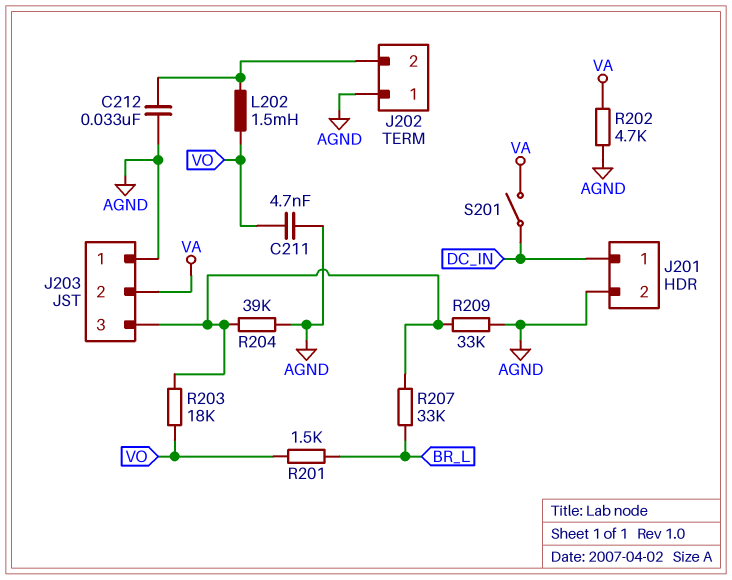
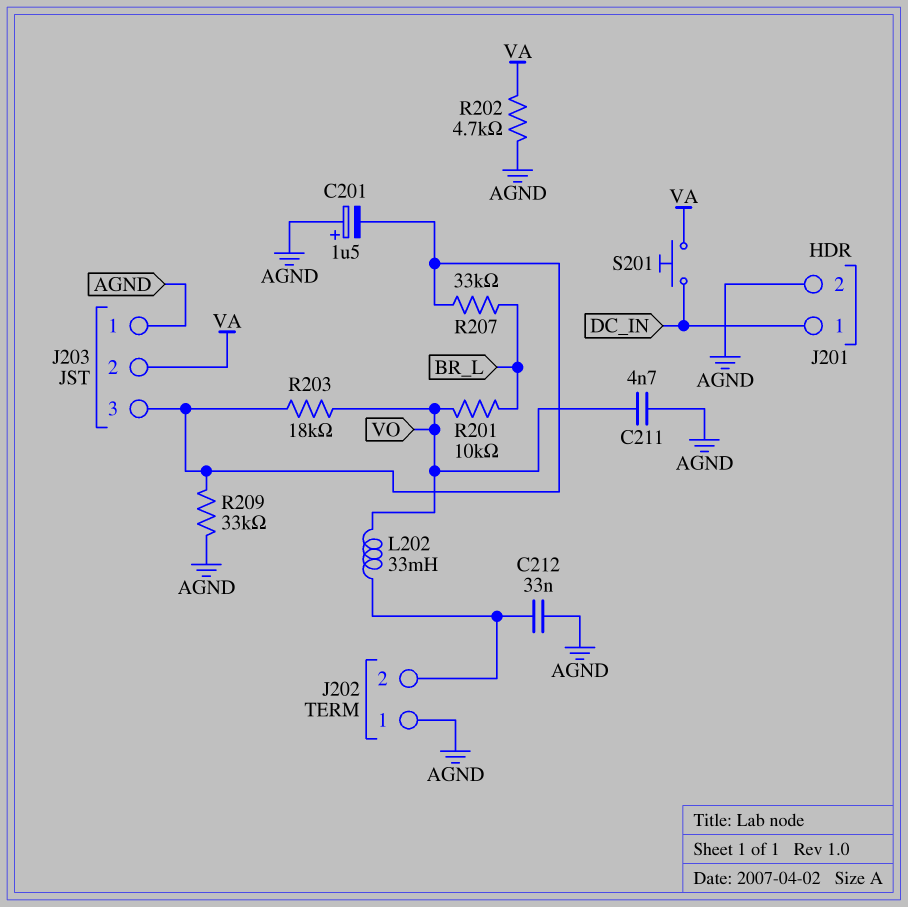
C201: none -> 1.5uF (plus AGND, minus J203/3)
L202: 1.5mH (J202/2, VO) -> 33mH (J202/2, VO)
R201: 1.5k (BR_L, VO) -> 10k (BR_L, VO)
R204: 39k (AGND, J203/3) -> none
S201: switch (DC_IN, VA) -> button (DC_IN, VA)

